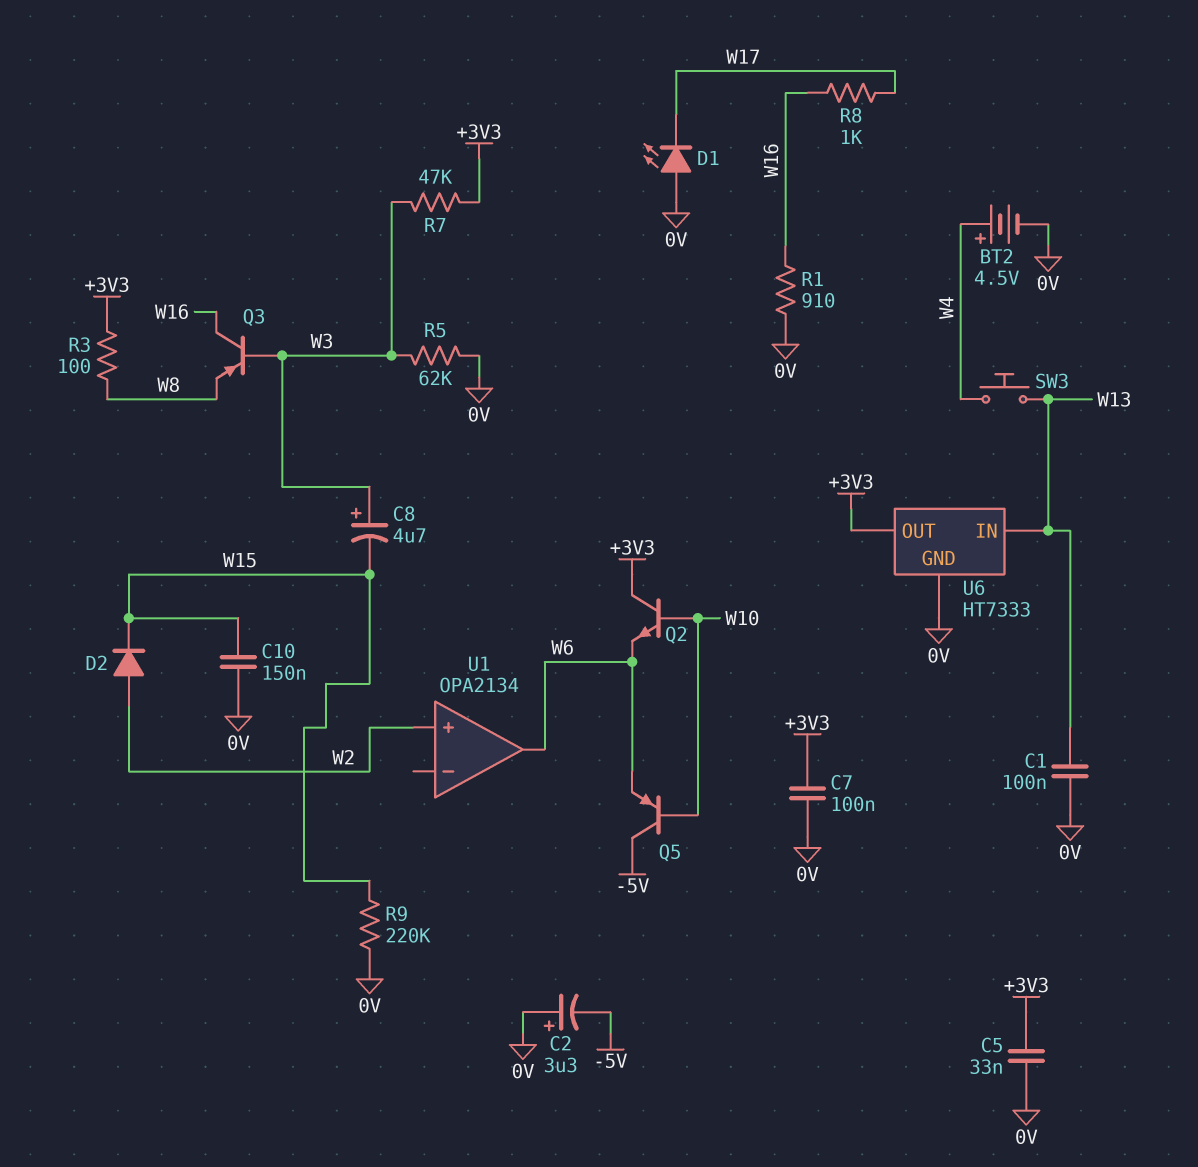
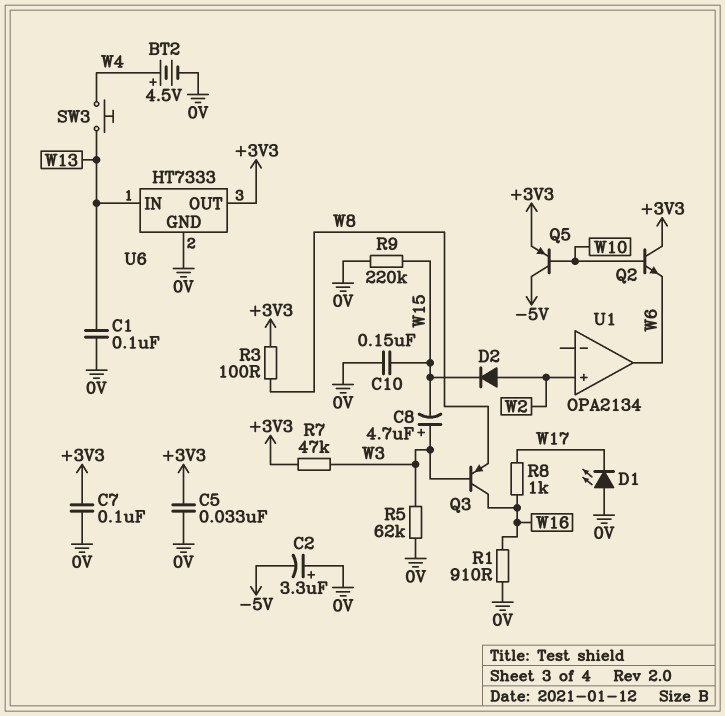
Q5: PNP (B W10, C -5V, E W6) -> PNP (B W10, C -5V, E +3V3)

